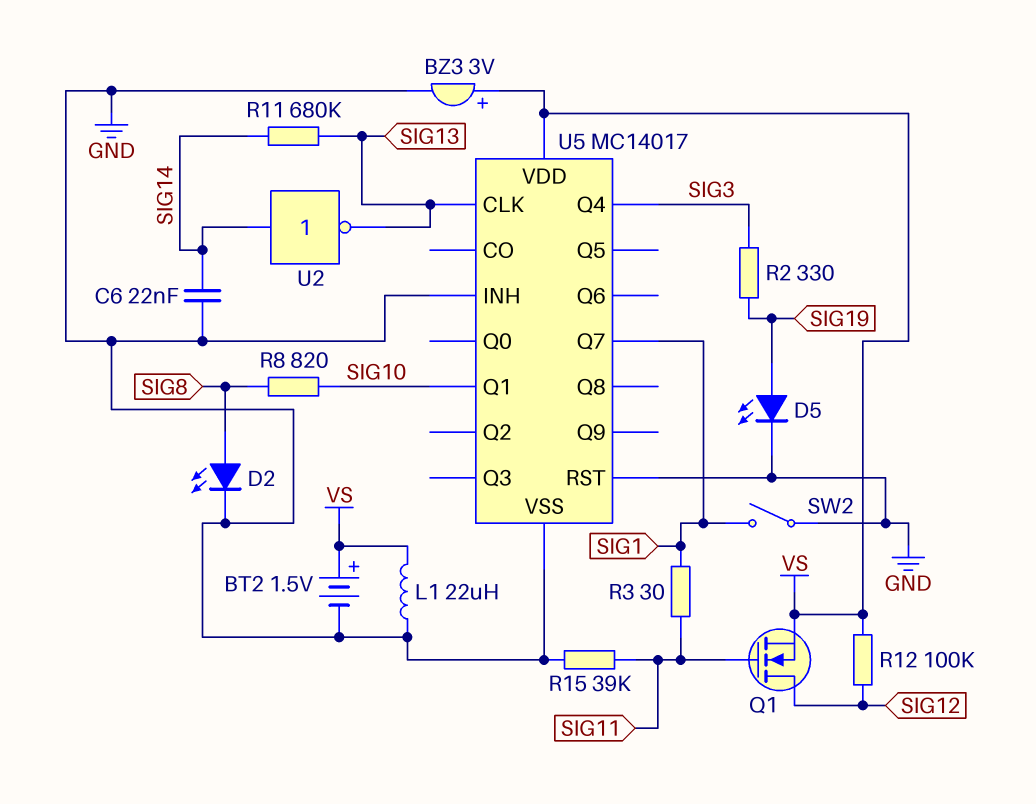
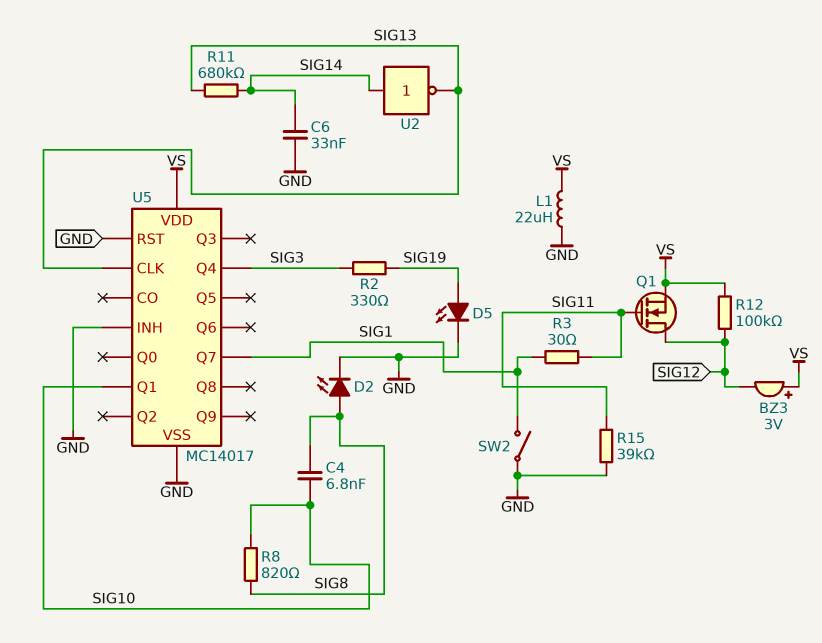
BT2: 1.5V (plus VS, minus GND) -> none
BZ3: buzzer 3V (plus VS, minus GND) -> buzzer 3V (plus VS, minus SIG12)
C4: none -> 6.8nF (SIG8, SIG10)
C6: 22nF (GND, SIG14) -> 33nF (GND, SIG14)

